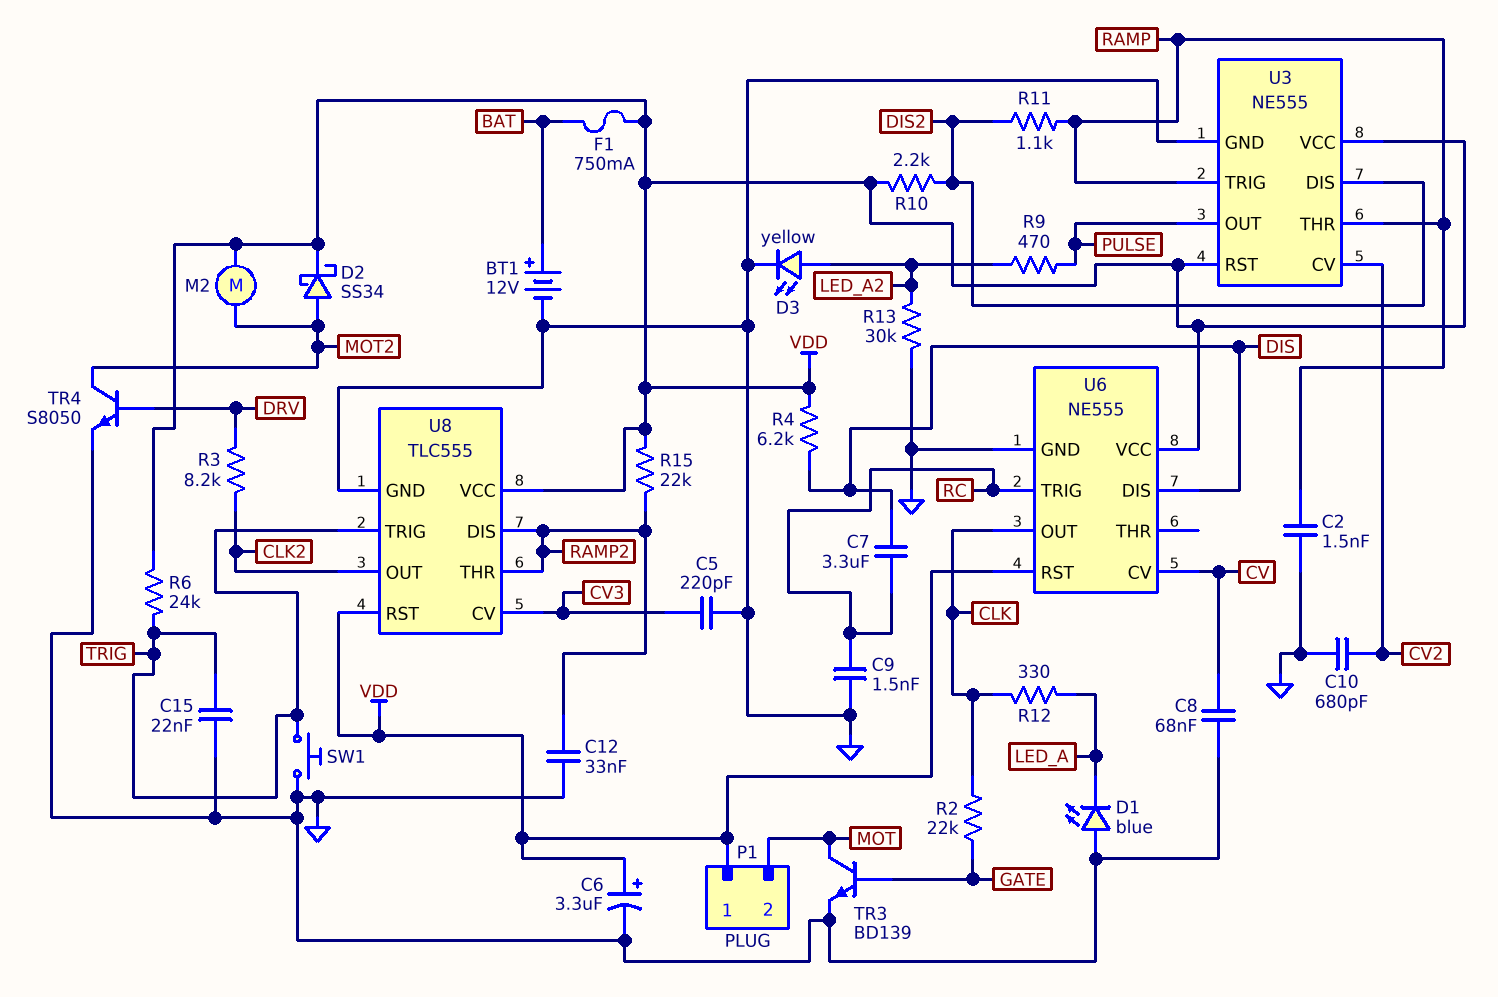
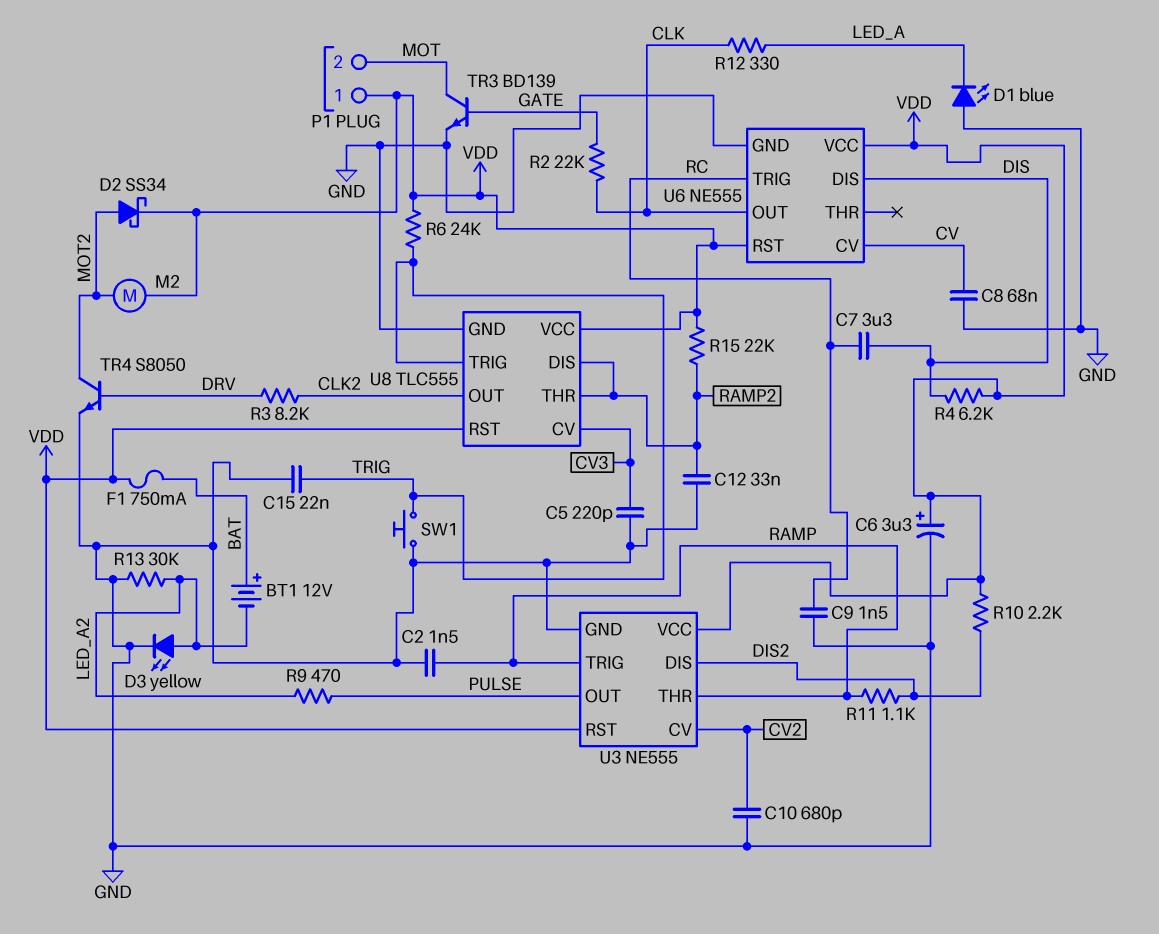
BT1: 12V (plus BAT, minus GND) -> 12V (plus BAT, minus LED_A2)

